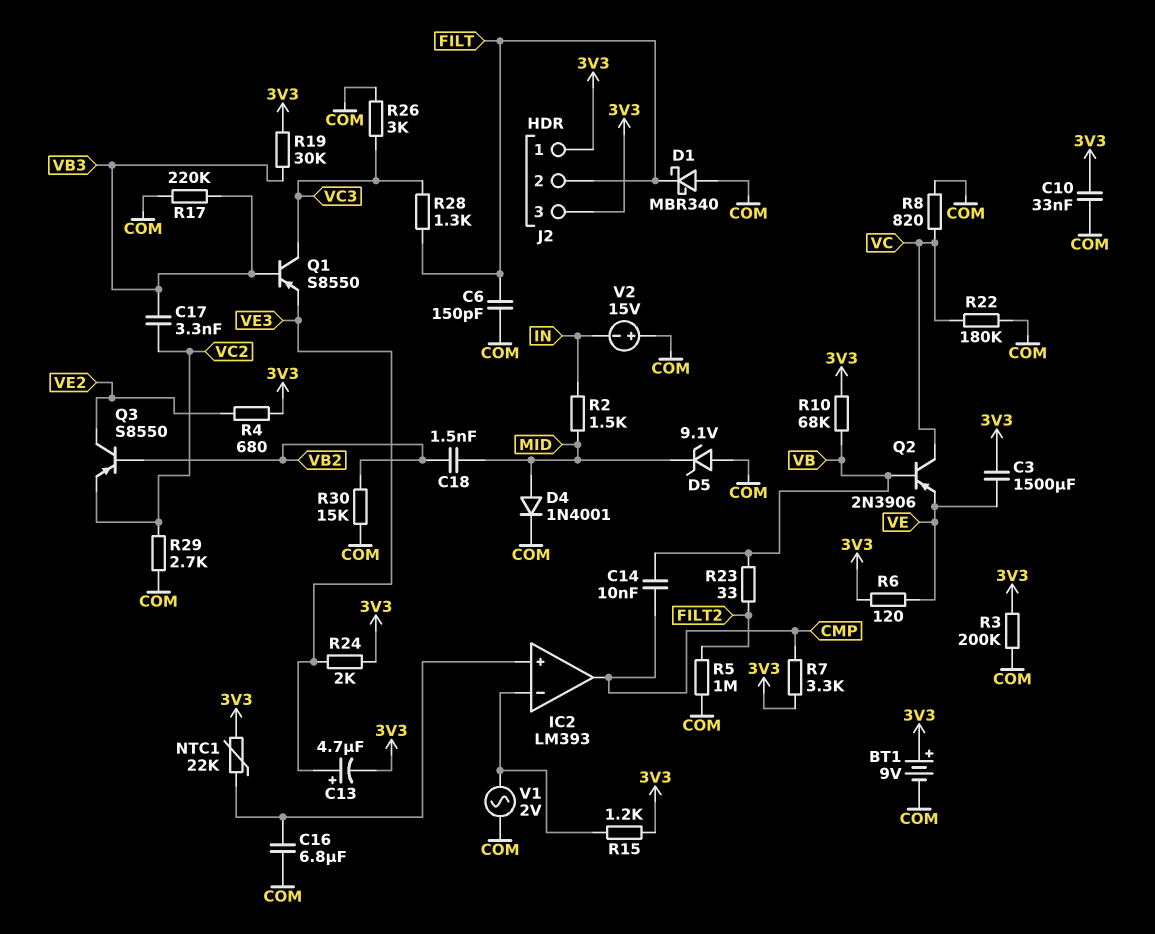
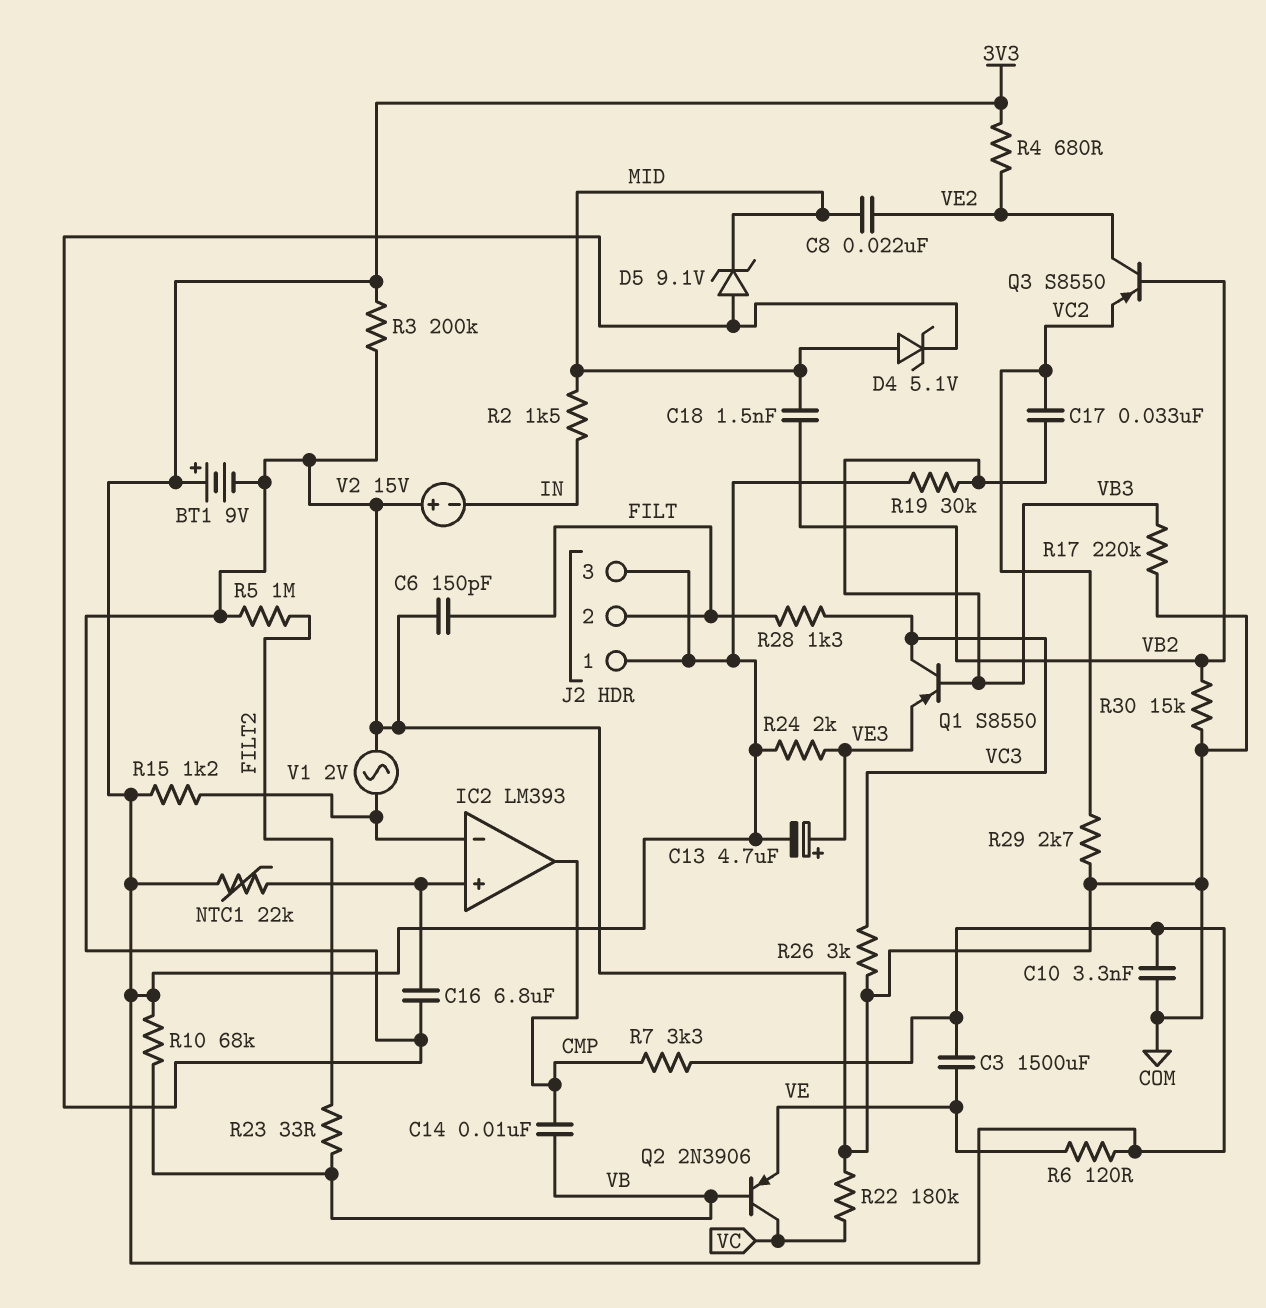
C8: none -> 22nF (MID, VE2)
C10: 33nF (3V3, COM) -> 3.3nF (3V3, COM)
C17: 3.3nF (VB3, VC2) -> 33nF (VB3, VC2)
D1: schottky MBR340 (A COM, K FILT) -> none
D4: diode 1N4001 (A MID, K COM) -> zener 5.1V (A MID, K COM)
R8: 820 (COM, VC) -> none

